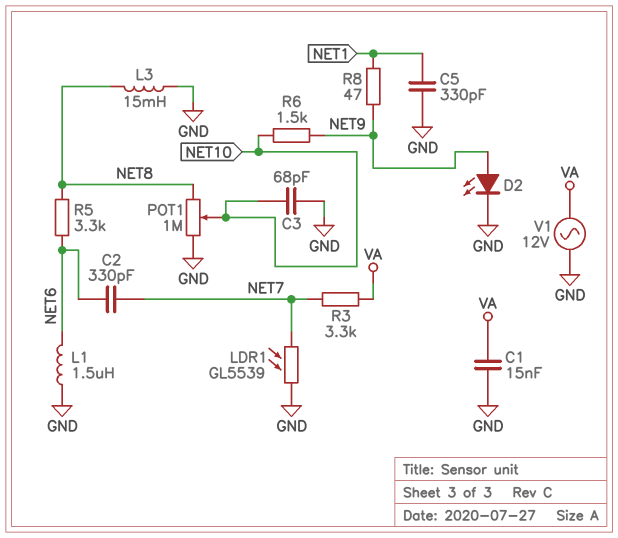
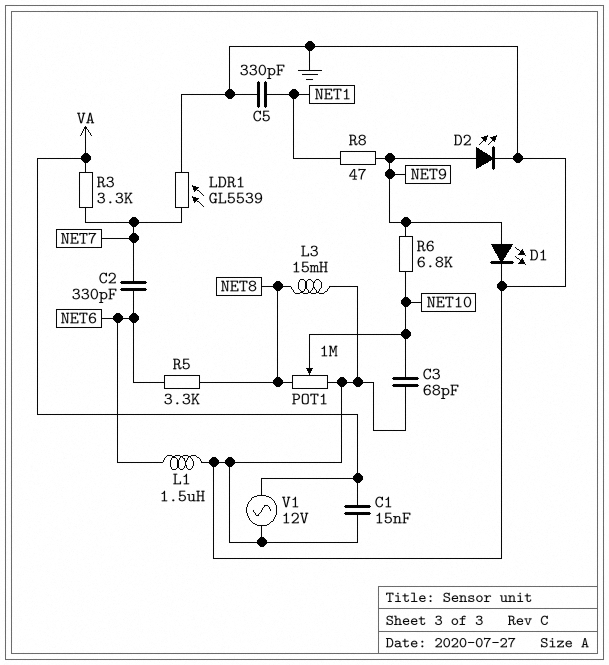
D1: none -> LED (A NET9, K GND)
R6: 1.5k (NET9, NET10) -> 6.8k (NET9, NET10)

